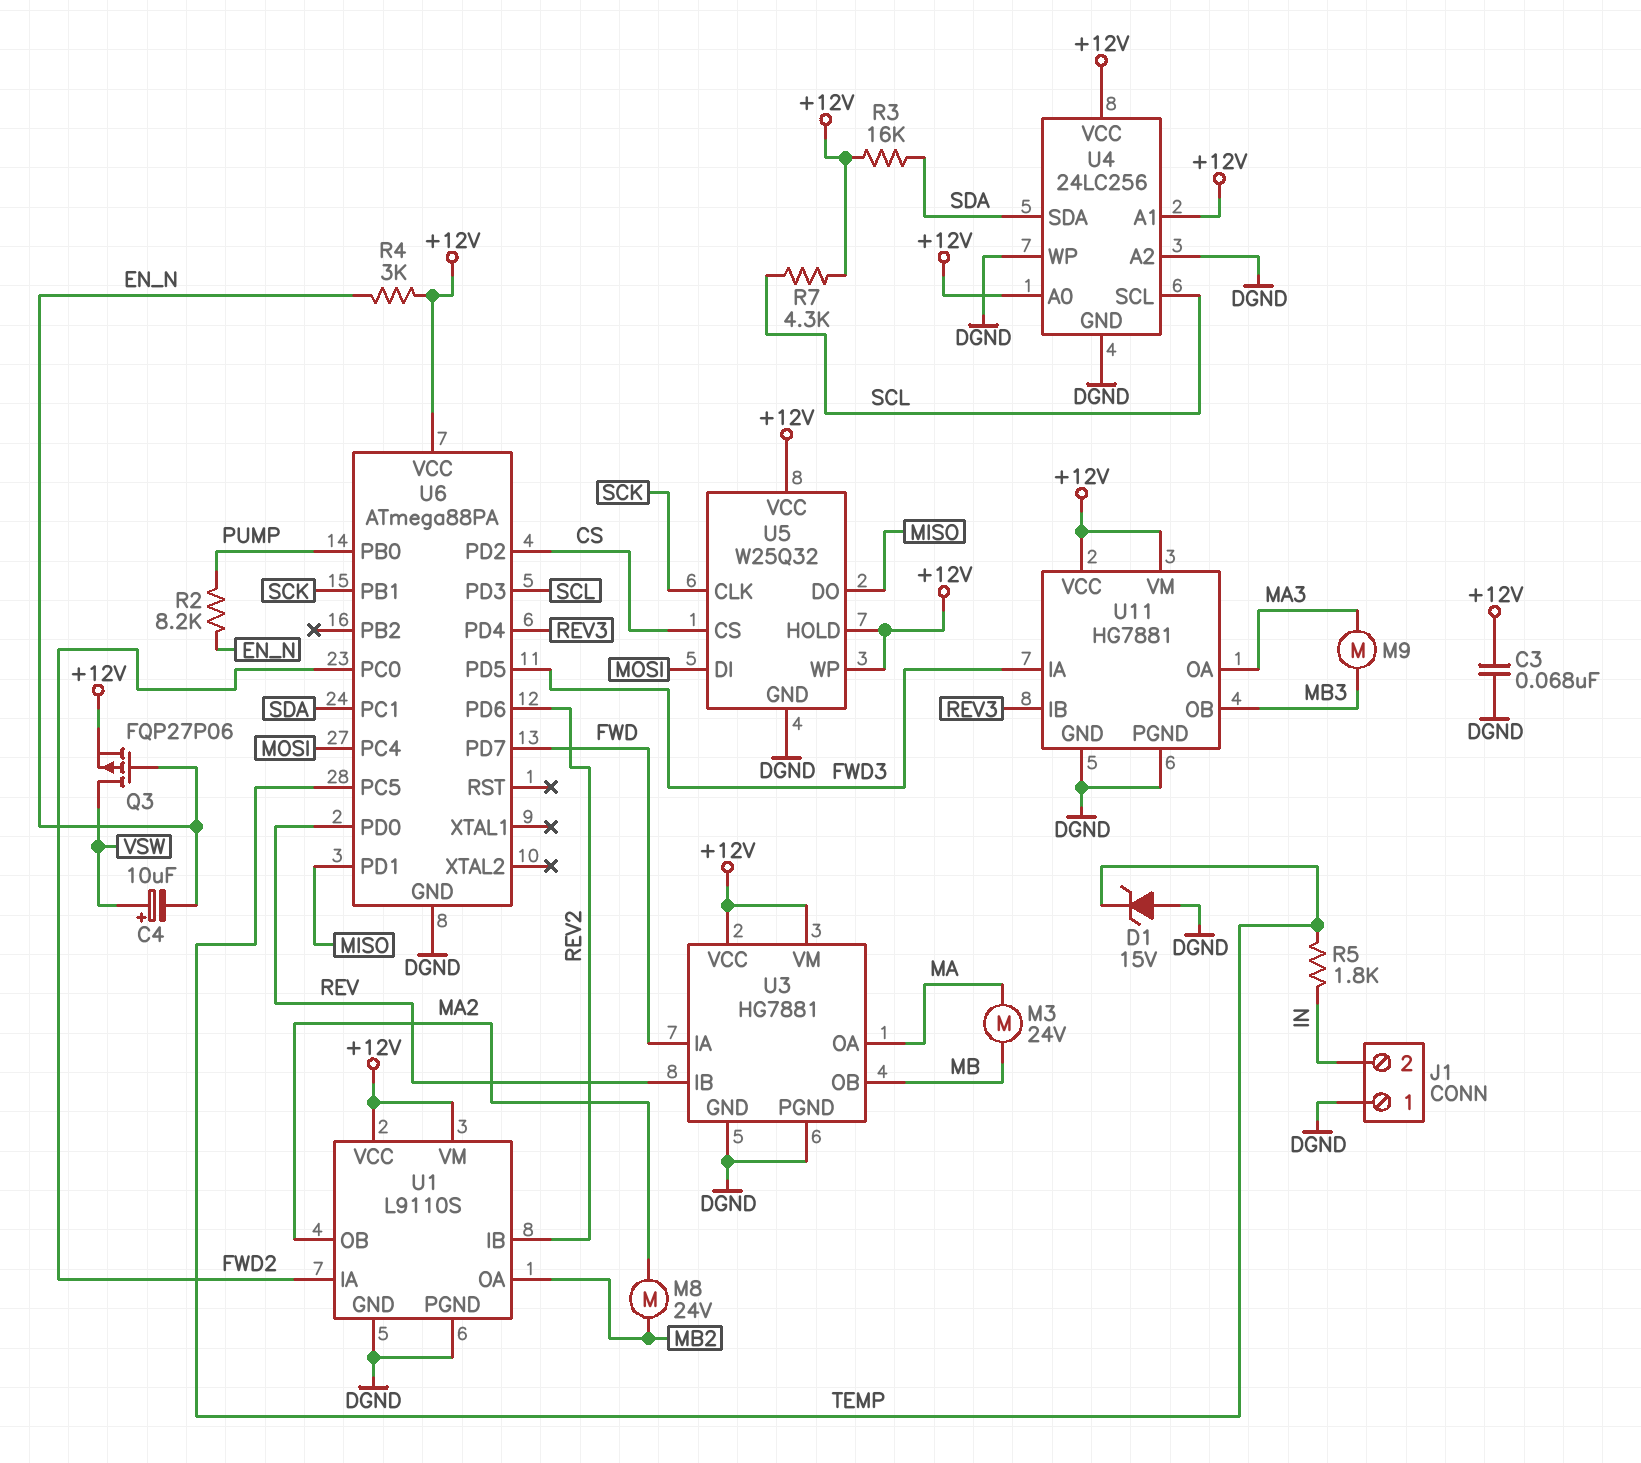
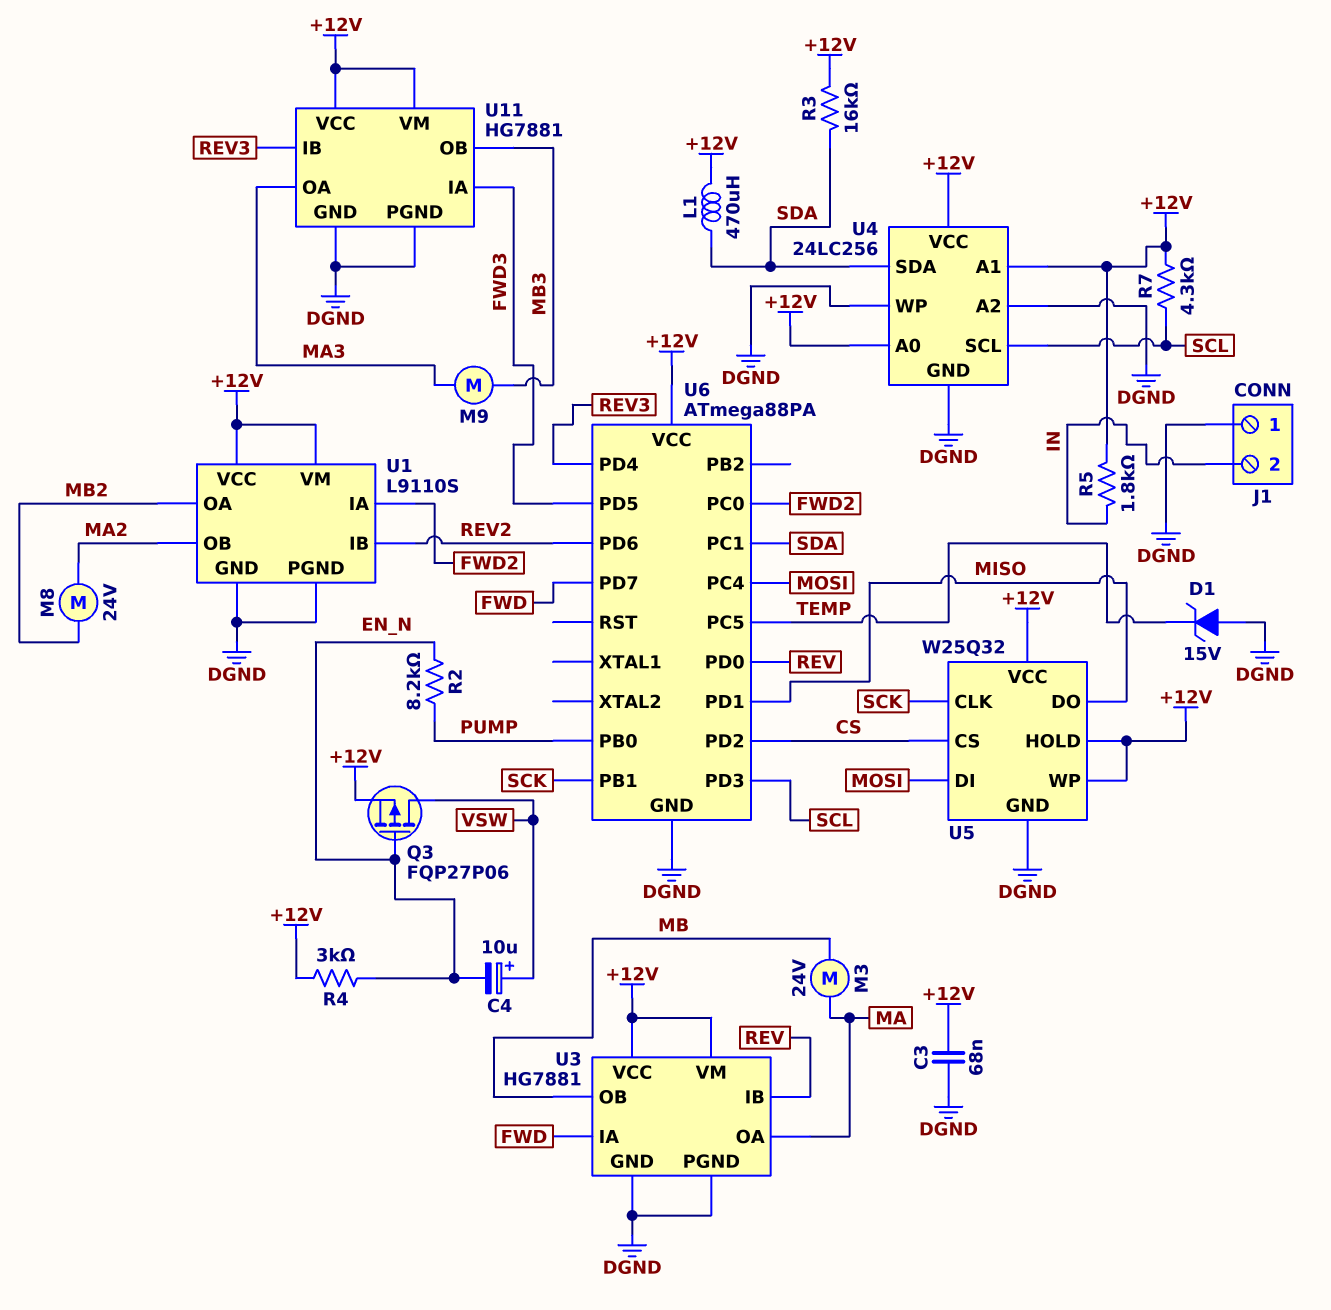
L1: none -> 470uH (+12V, SDA)
R5: 1.8k (IN, TEMP) -> 1.8k (+12V, IN)

